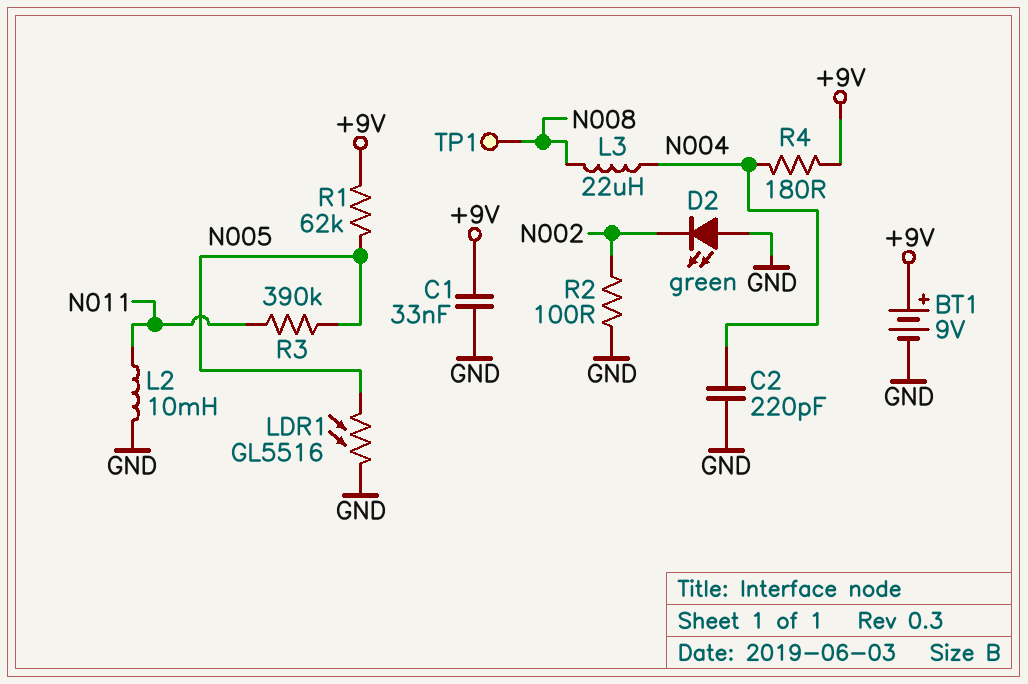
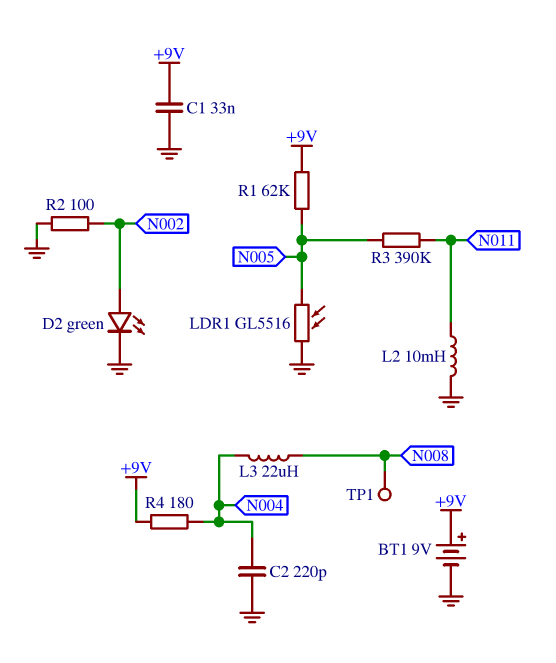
D2: LED green (A GND, K N002) -> LED green (A N002, K GND)

